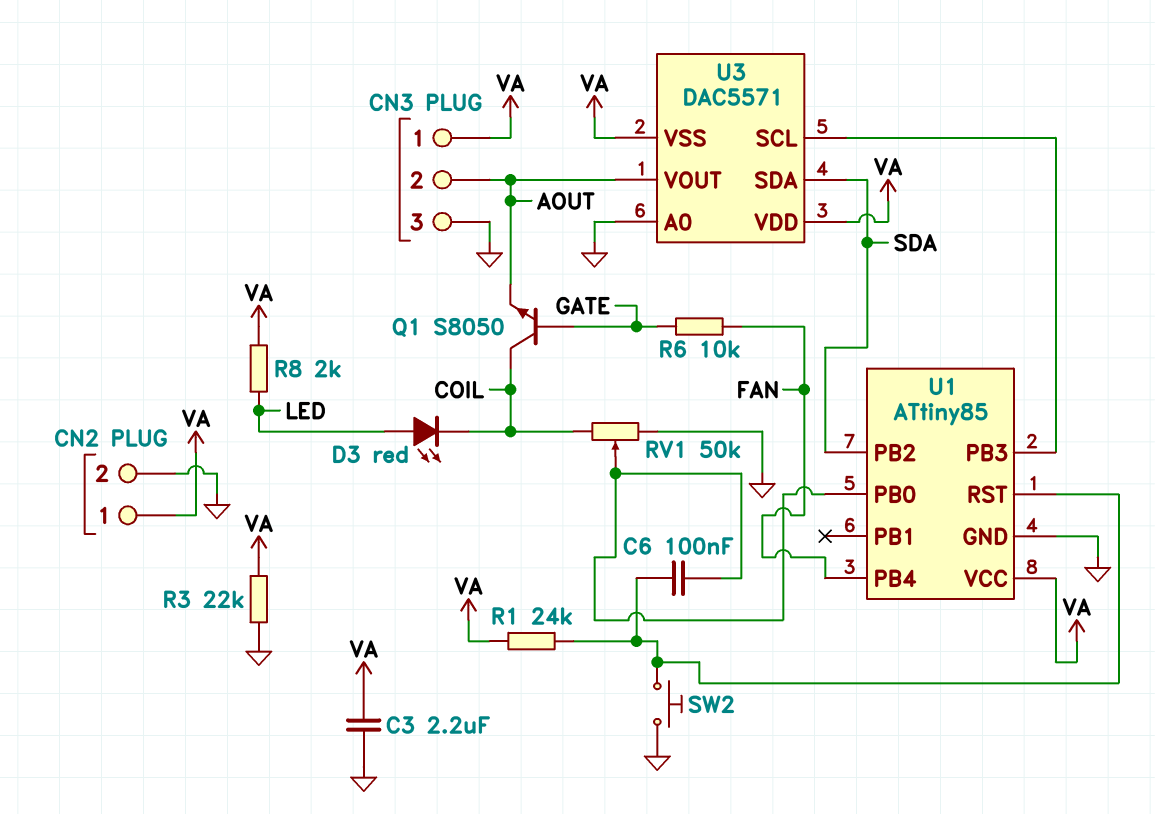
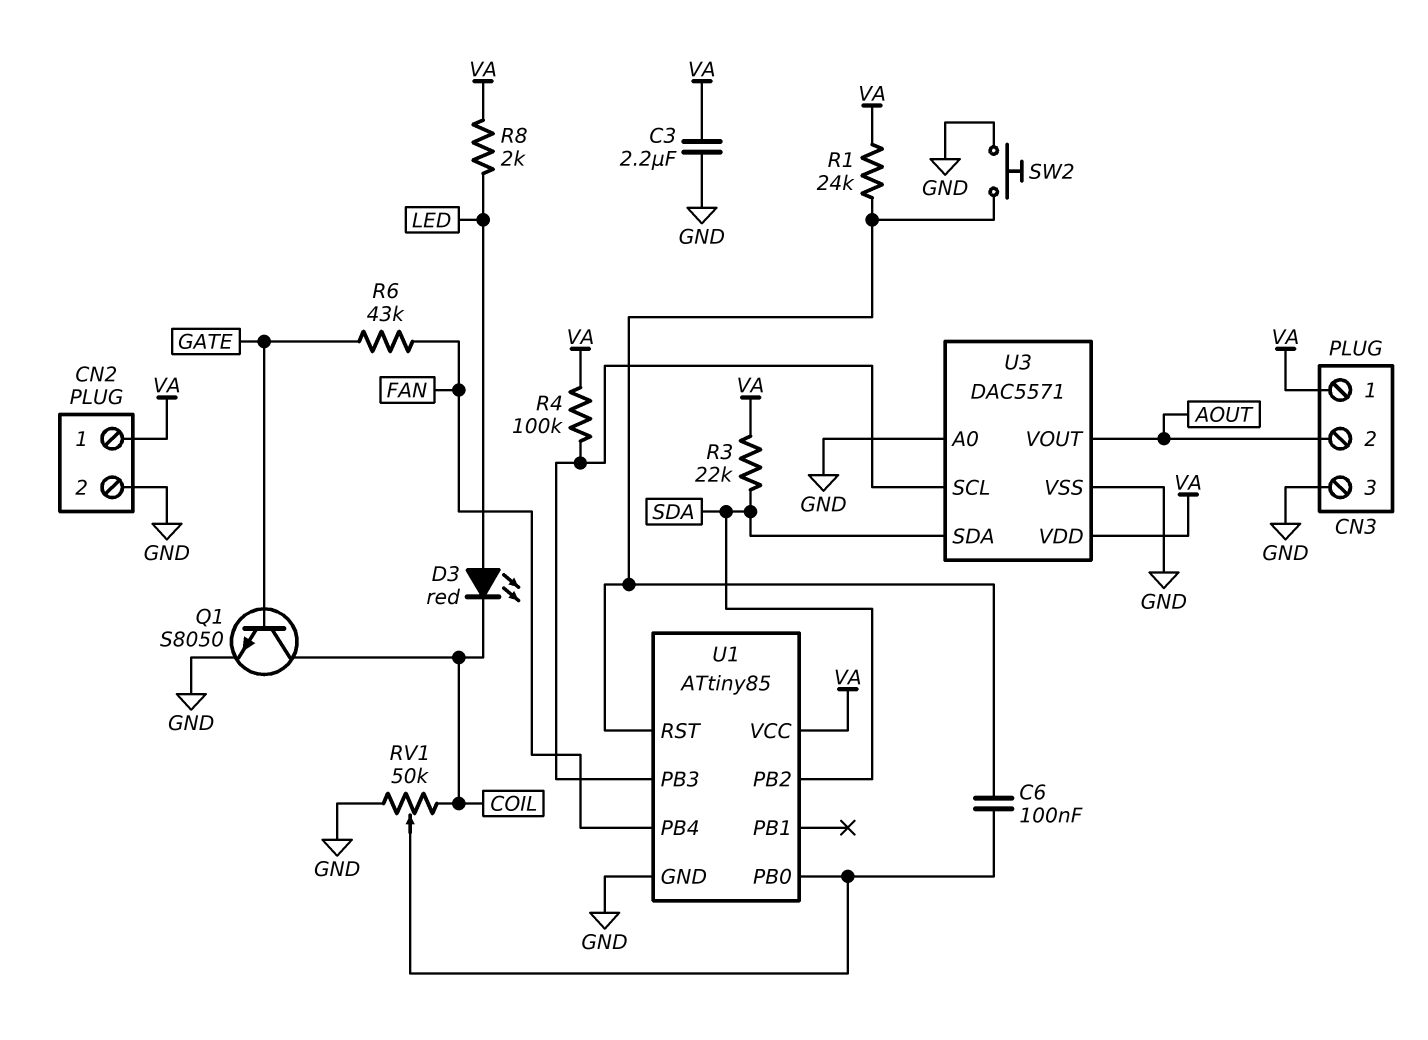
Q1: NPN S8050 (B GATE, C COIL, E AOUT) -> NPN S8050 (B GATE, C COIL, E GND)
R3: 22k (GND, VA) -> 22k (SDA, VA)
R4: none -> 100k (U1/PB3, VA)
R6: 10k (FAN, GATE) -> 43k (FAN, GATE)
U3 pin VSS: VA -> GND

